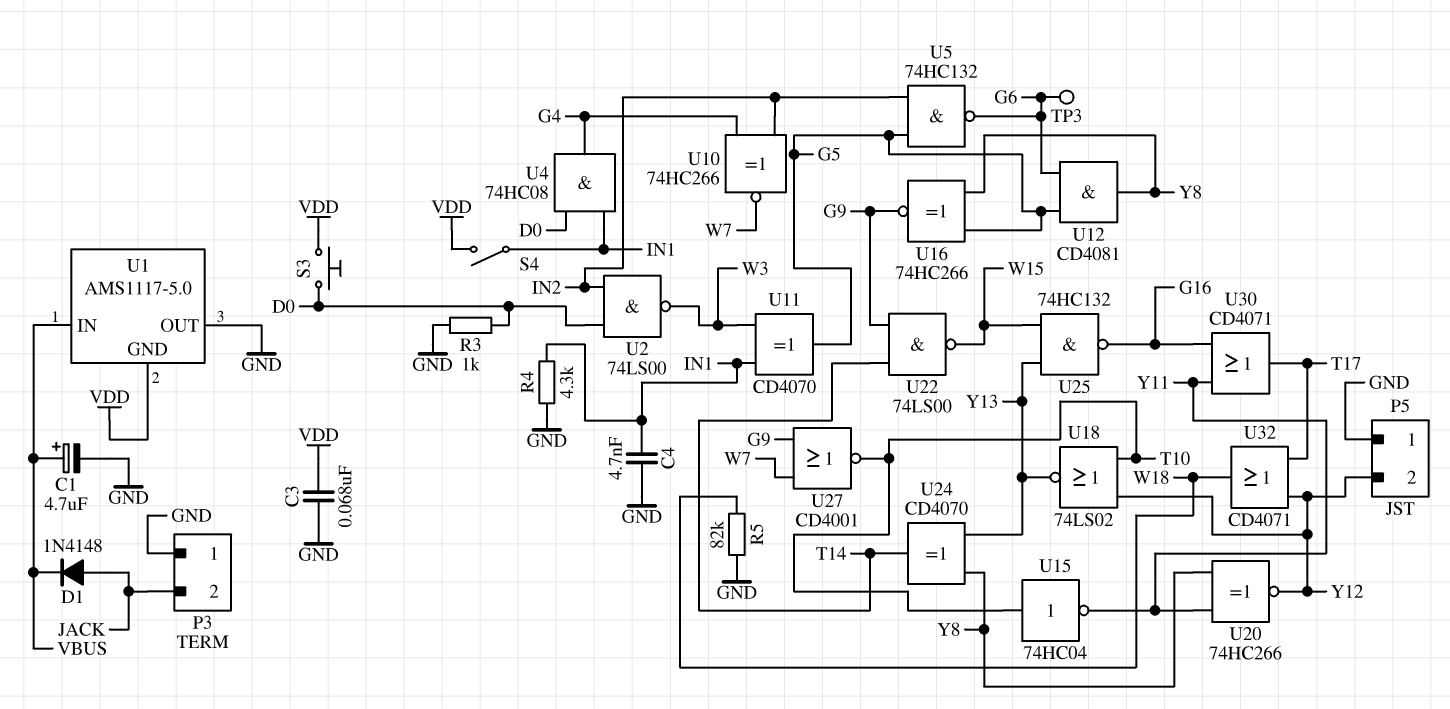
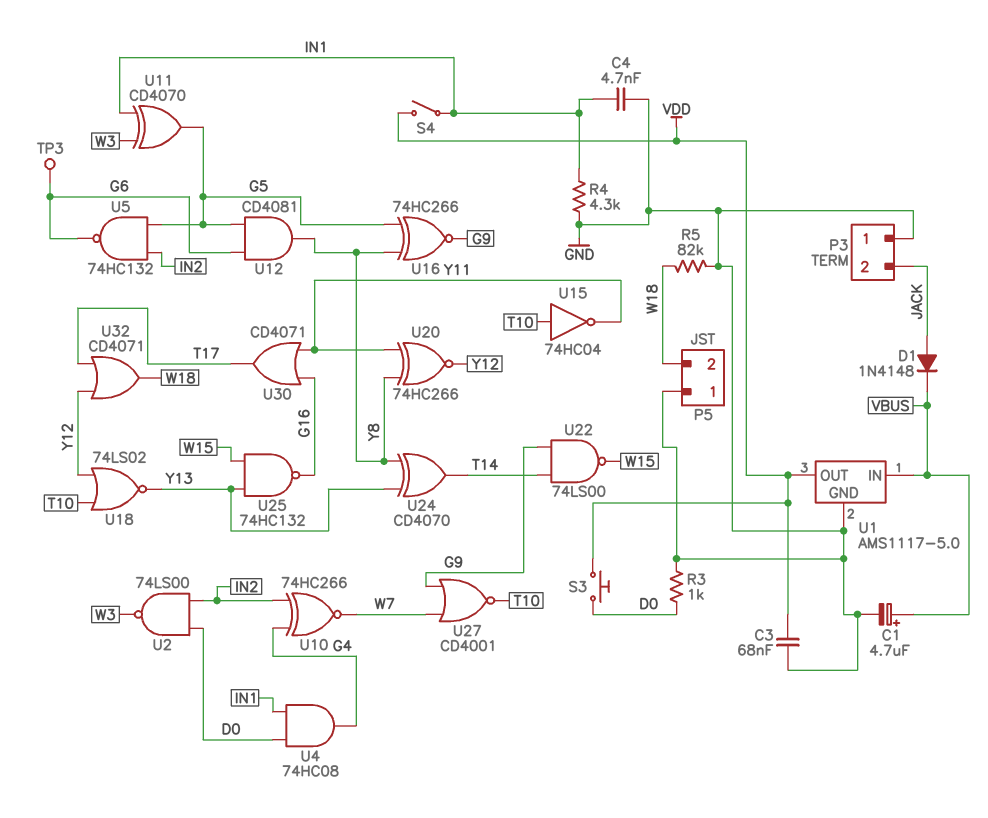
P5 pin 2: Y12 -> W18
U1 pin GND: VDD -> GND
U1 pin OUT: GND -> VDD

